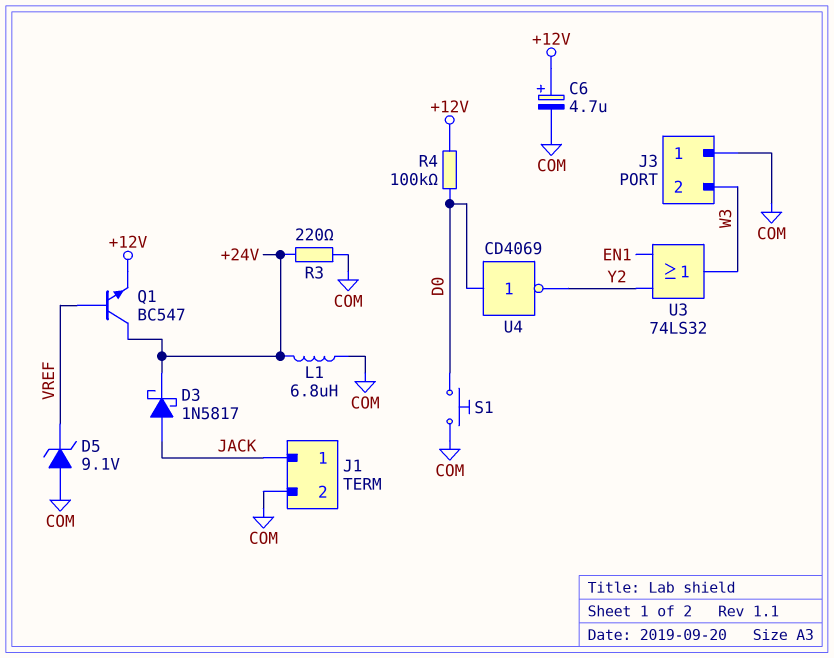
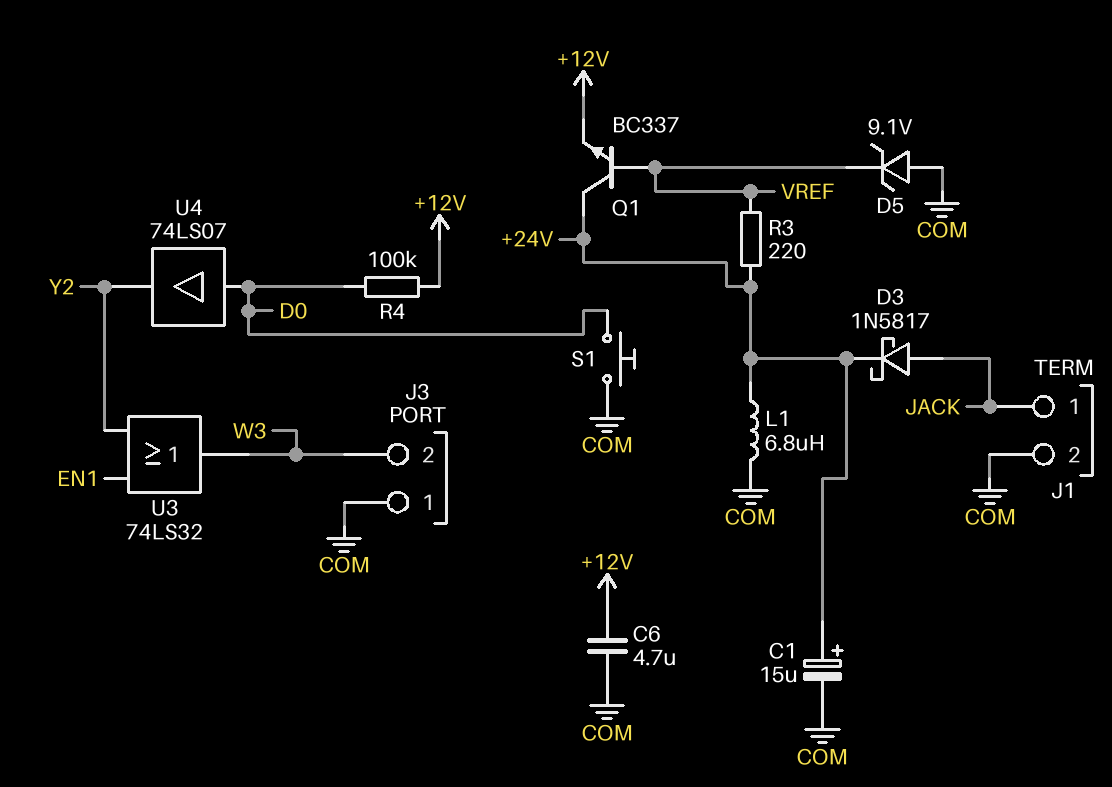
C1: none -> 15uF (plus +24V, minus COM)
C6: 4.7uF (plus +12V, minus COM) -> 4.7uF (+12V, COM)
Q1: NPN BC547 (B VREF, C +24V, E +12V) -> NPN BC337 (B VREF, C +24V, E +12V)
R3: 220 (+24V, COM) -> 220 (+24V, VREF)
U4: NOT CD4069 (in D0, out Y2) -> buffer 74LS07 (in D0, out Y2)

